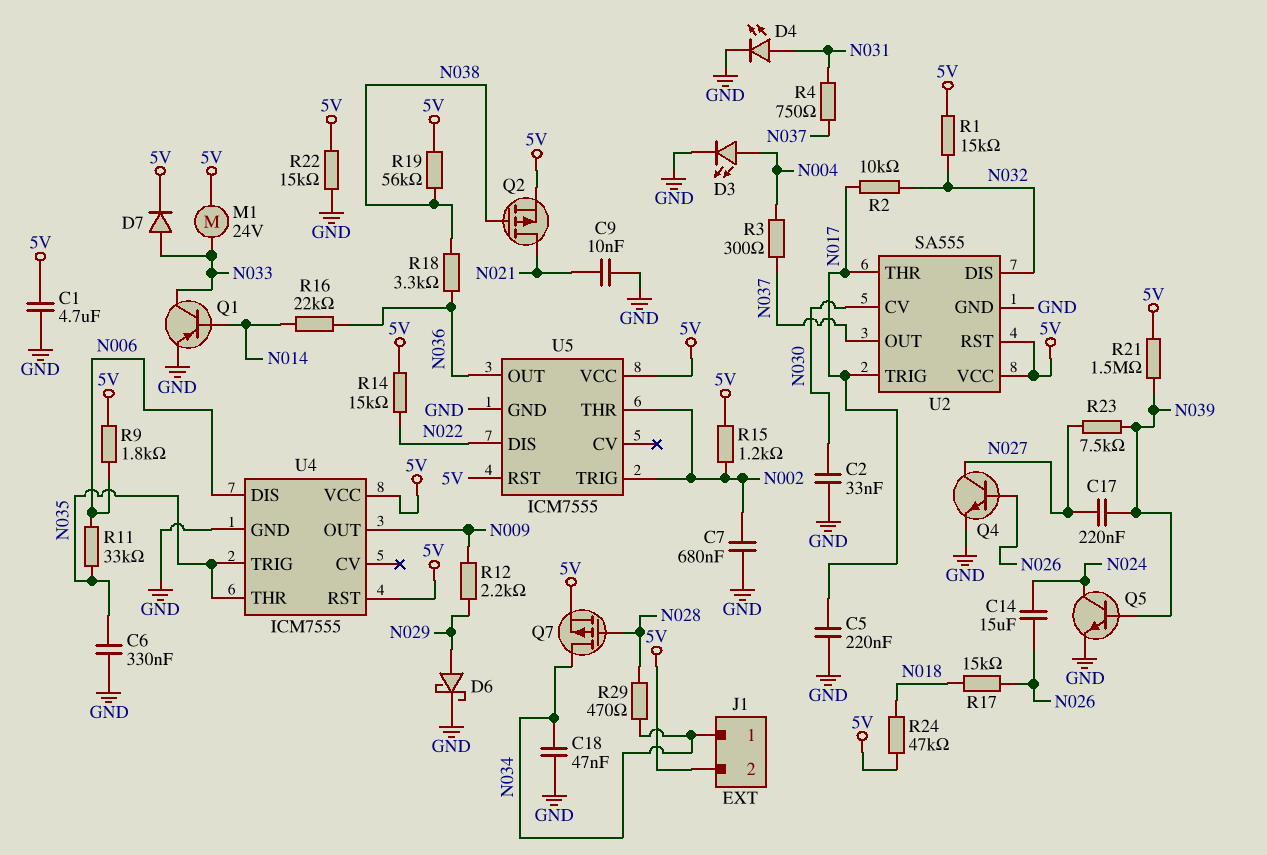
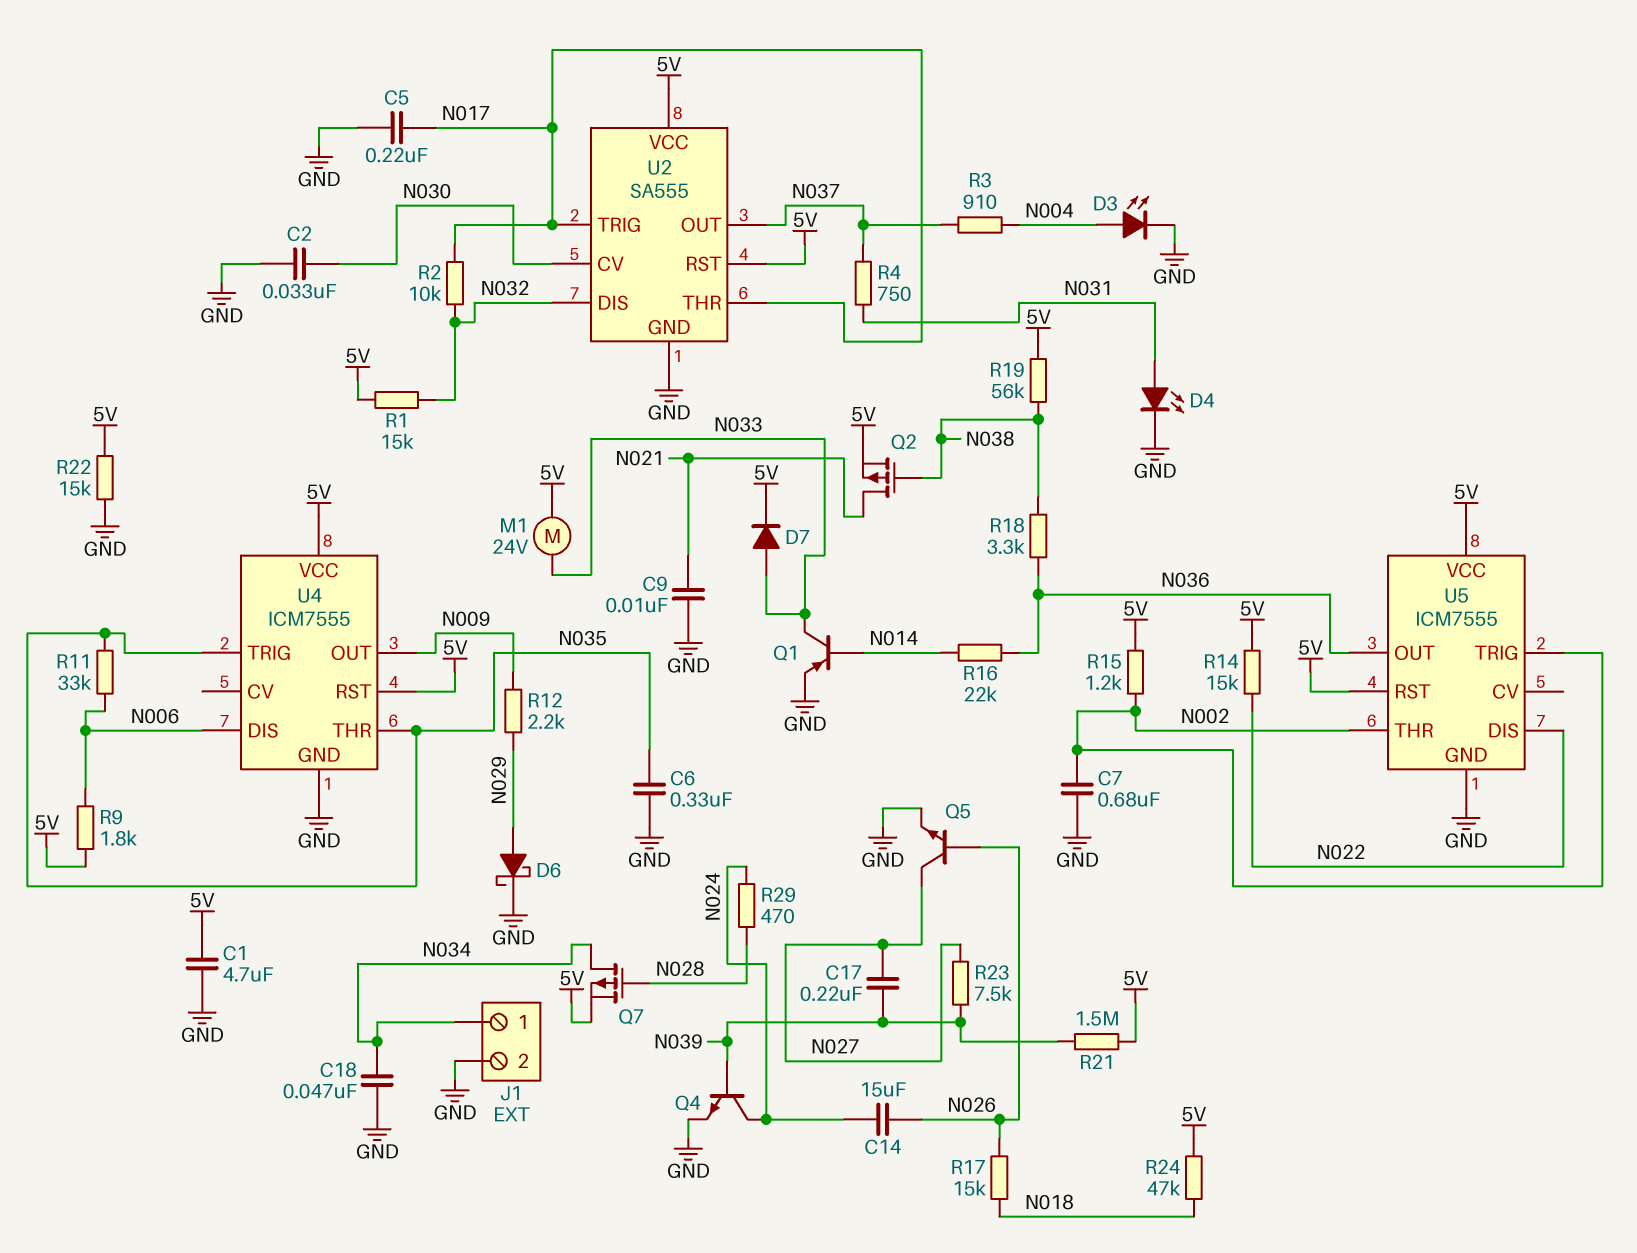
J1 pin 2: 5V -> GND
Q4: NPN (B N026, C N027, E GND) -> NPN (B N039, C N024, E GND)
Q5: NPN (B N039, C N024, E GND) -> NPN (B N026, C N027, E GND)
R3: 300 (N004, N037) -> 910 (N004, N037)
R29: 470 (N028, N034) -> 470 (N024, N028)

